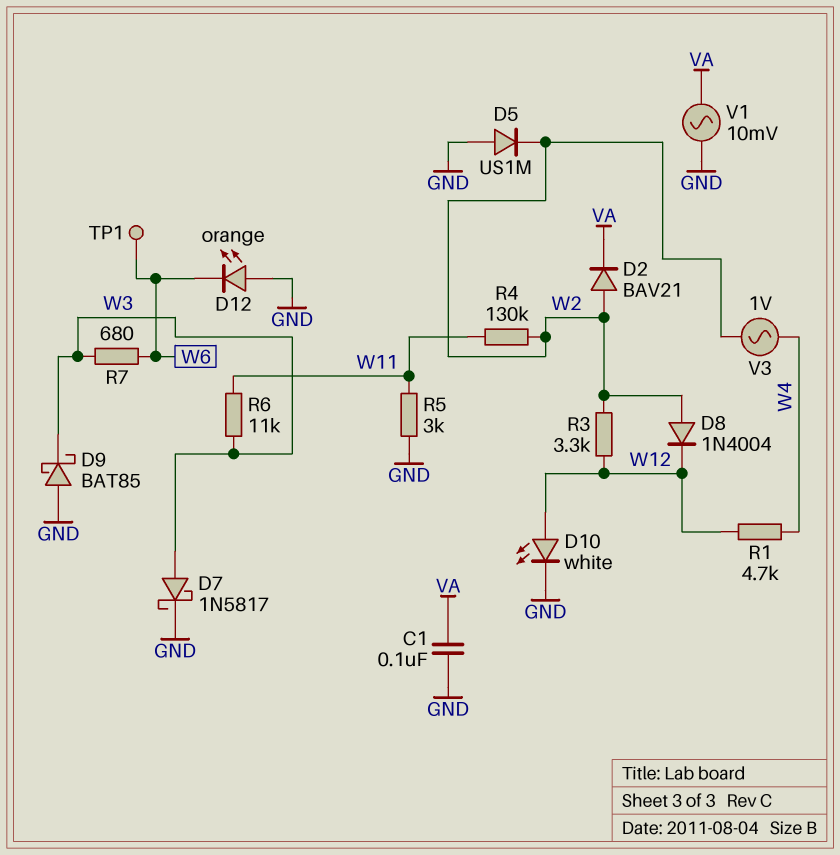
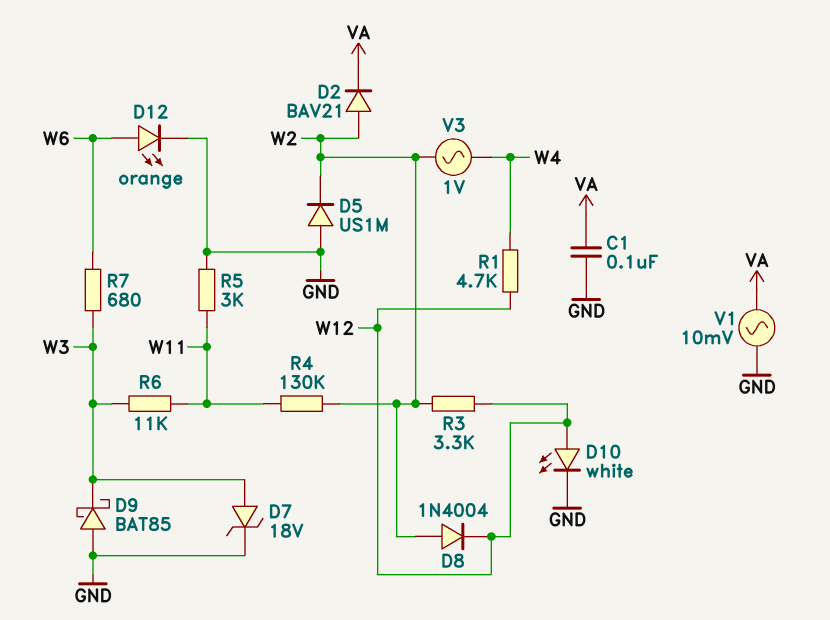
D7: schottky 1N5817 (A W3, K GND) -> zener 18V (A W3, K GND)
D12: LED orange (A GND, K W6) -> LED orange (A W6, K GND)
TP1: test point (W6) -> none

